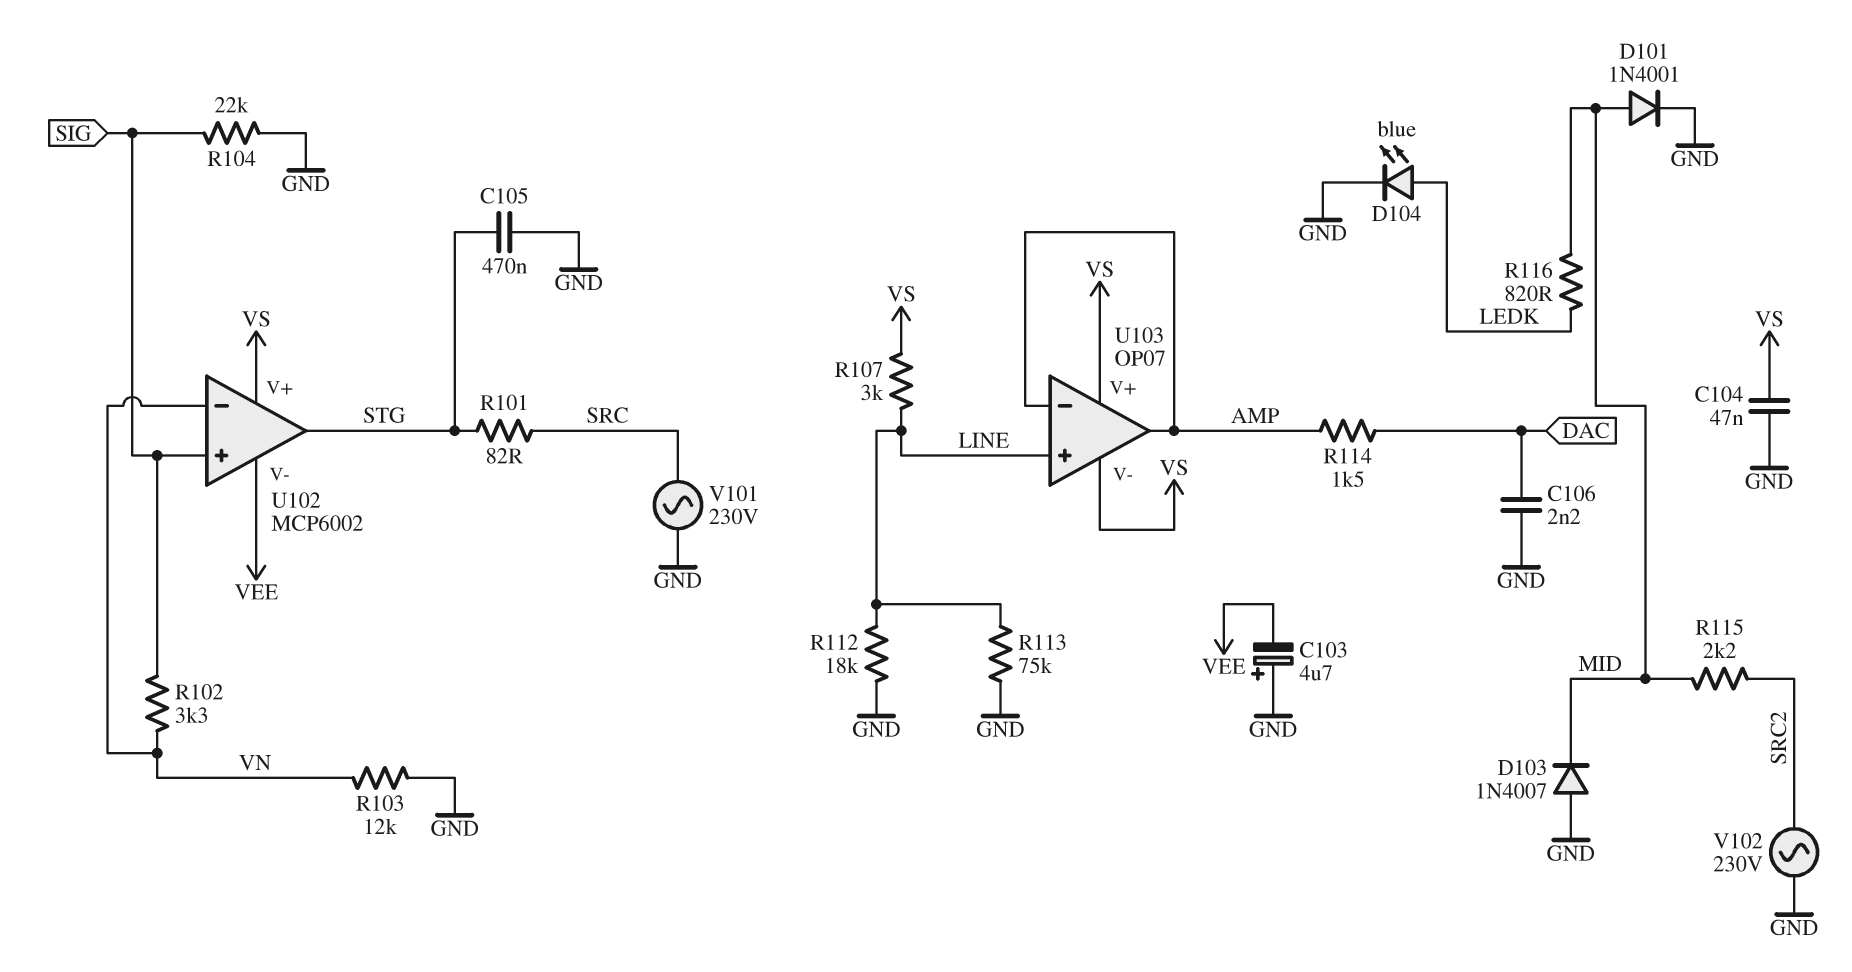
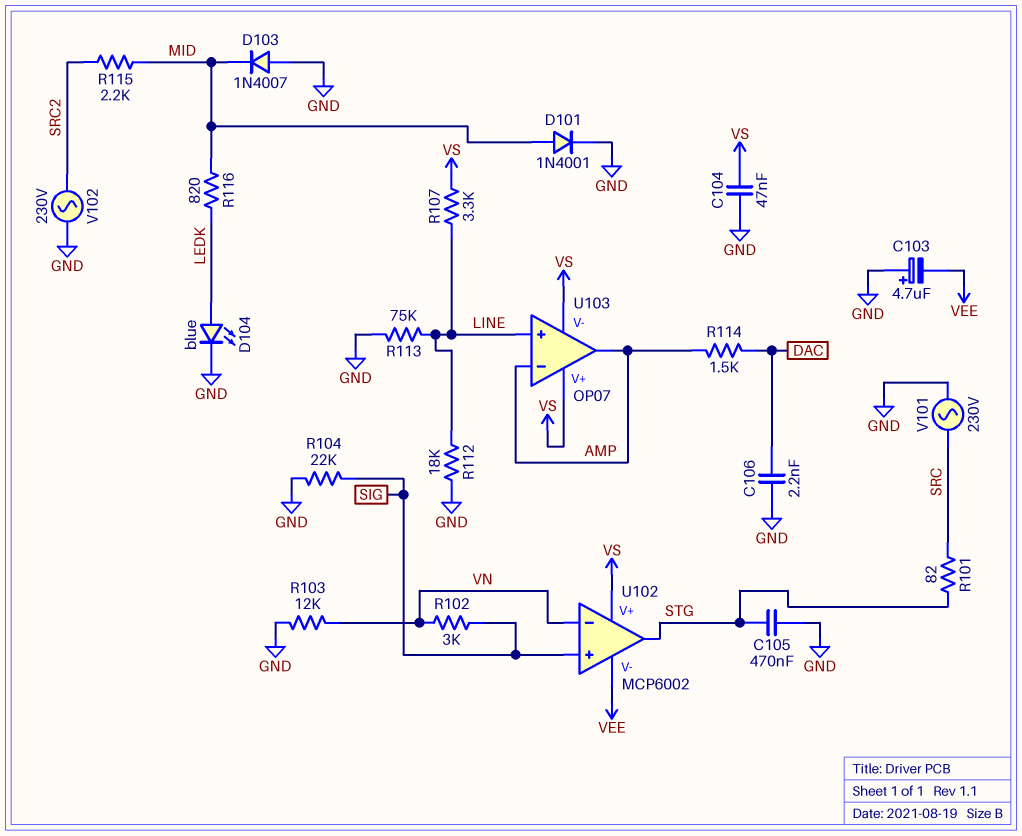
R102: 3.3k (SIG, VN) -> 3k (SIG, VN)
R107: 3k (LINE, VS) -> 3.3k (LINE, VS)

